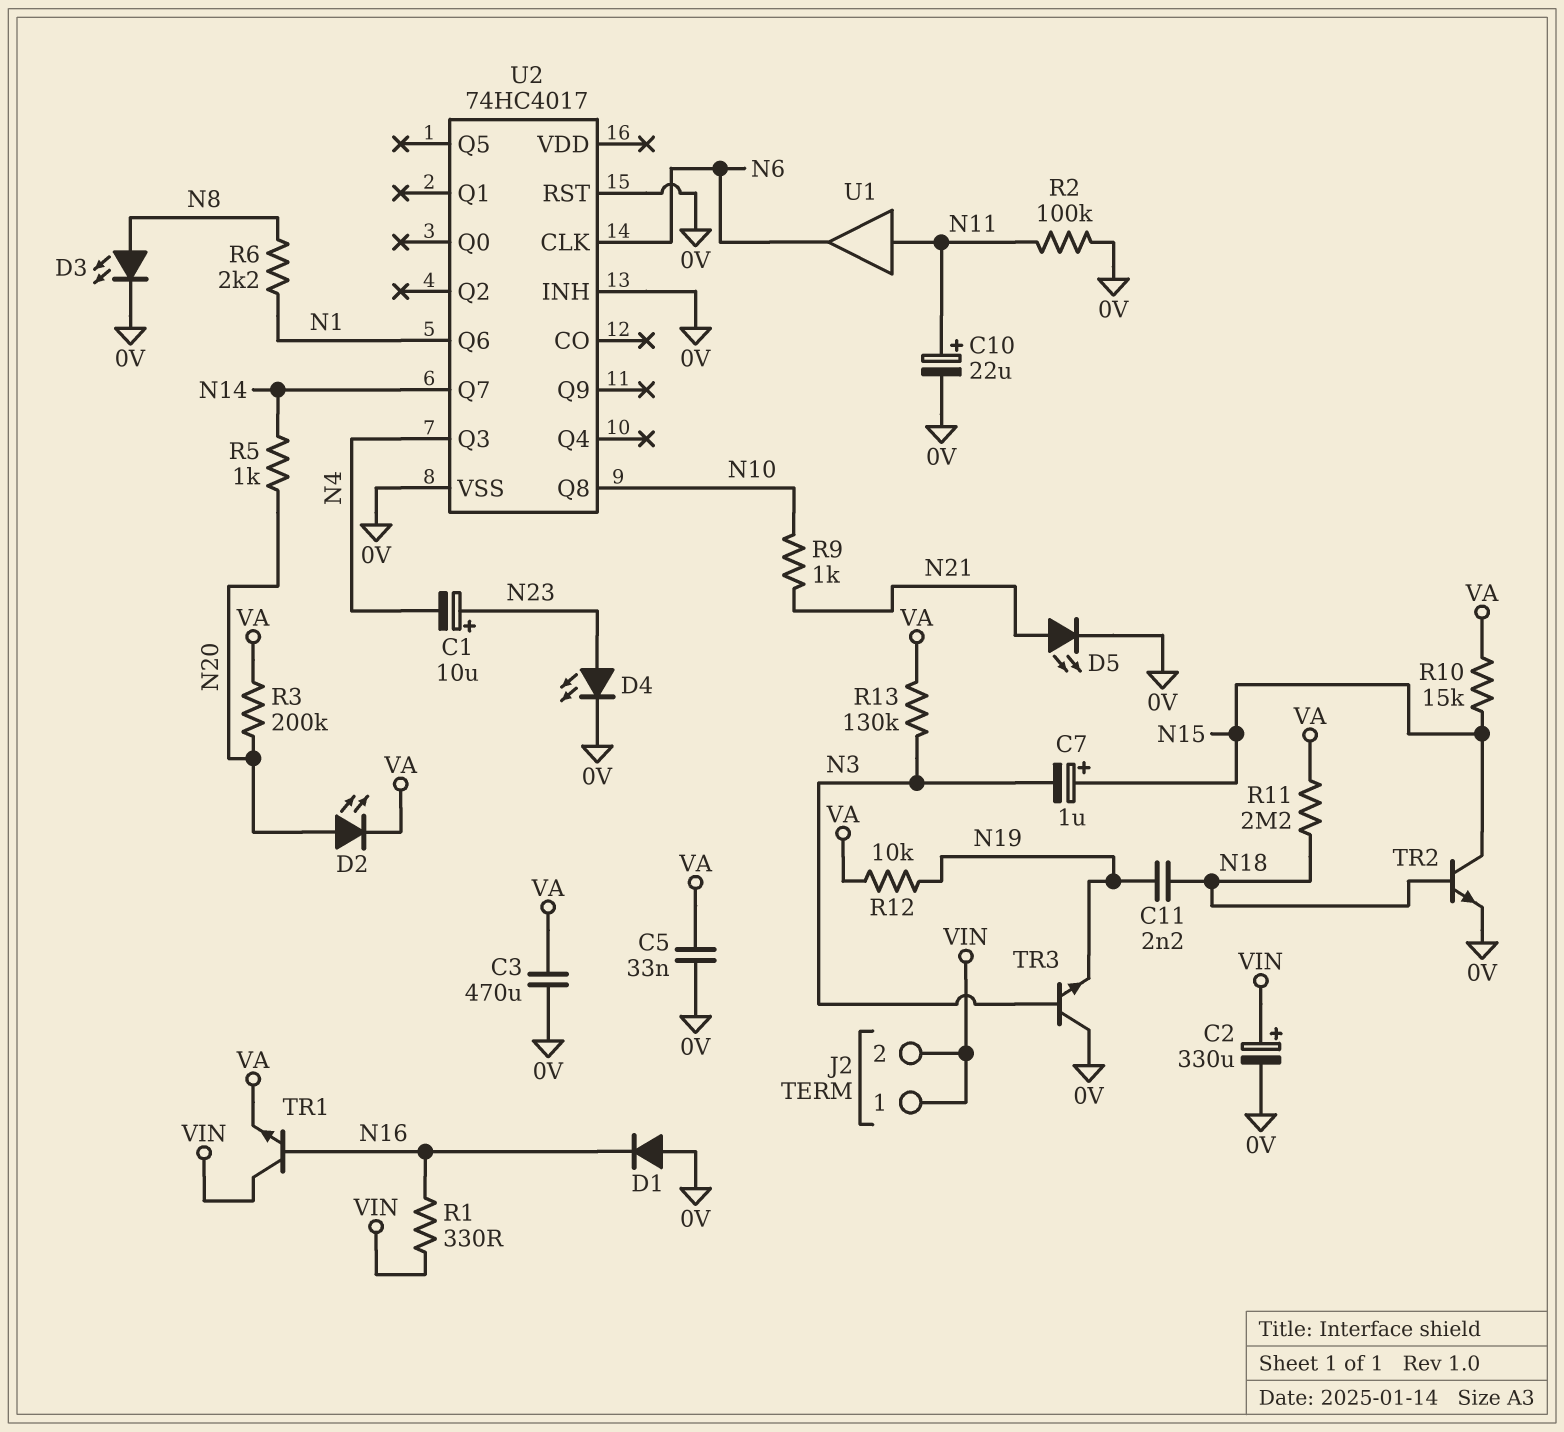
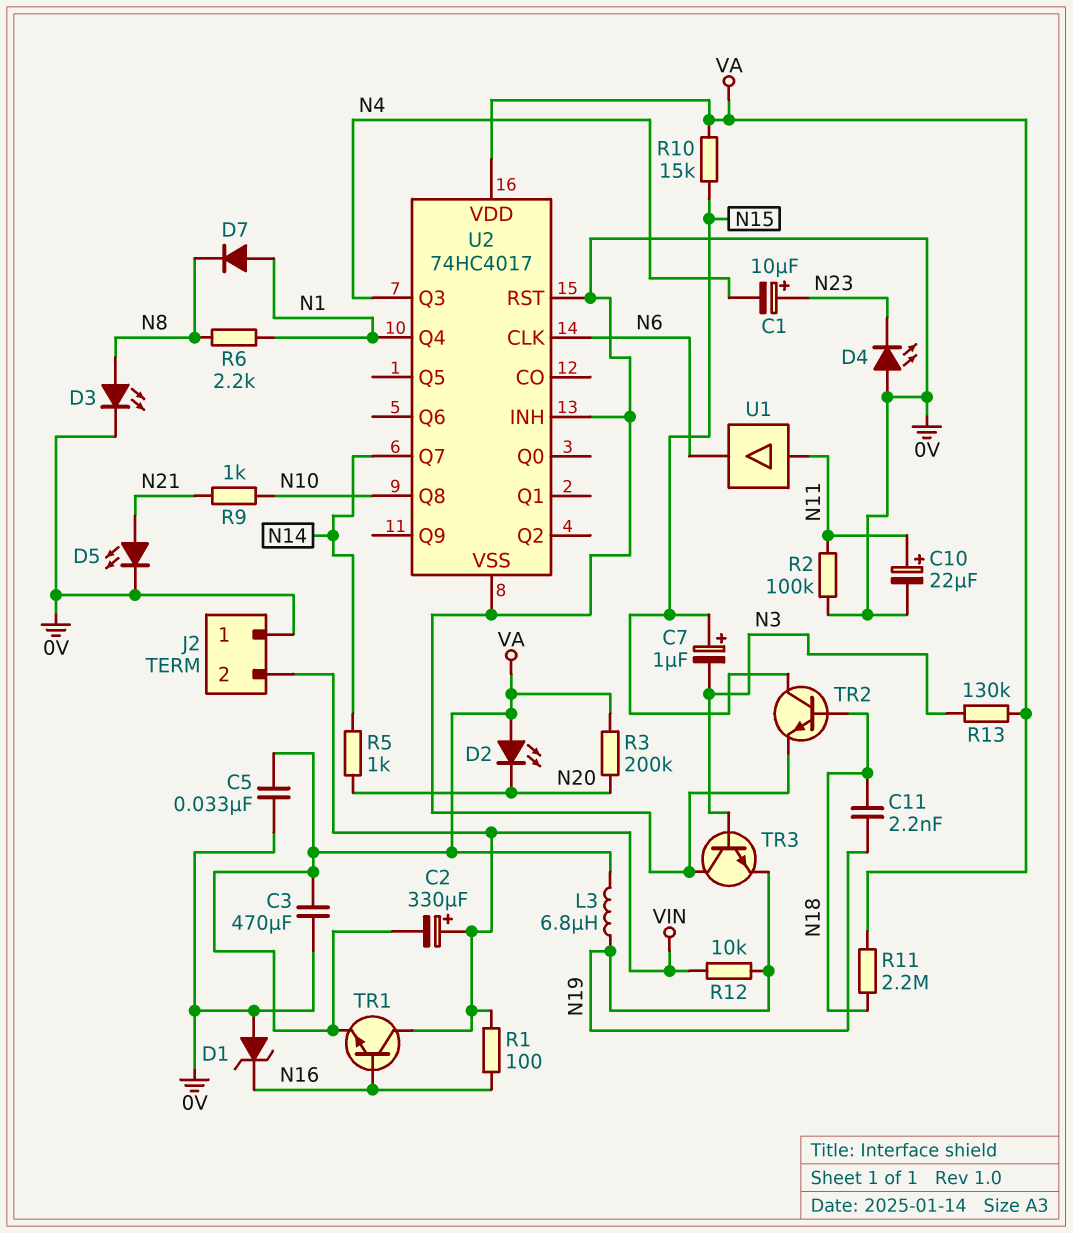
C2: 330uF (plus VIN, minus 0V) -> 330uF (plus VIN, minus VA)
D1: diode (A 0V, K N16) -> zener (A 0V, K N16)
D2: LED (A N20, K VA) -> LED (A VA, K N20)
D4: LED (A N23, K 0V) -> LED (A 0V, K N23)
D7: none -> diode (A N1, K N8)
J2 pin 1: VIN -> 0V
L3: none -> 6.8uH (N19, VA)
R1: 330 (N16, VIN) -> 100 (N16, VIN)
R12: 10k (N19, VA) -> 10k (N19, VIN)
U2 pin Q4: none -> N1
U2 pin Q6: N1 -> none
U2 pin VDD: none -> VA

